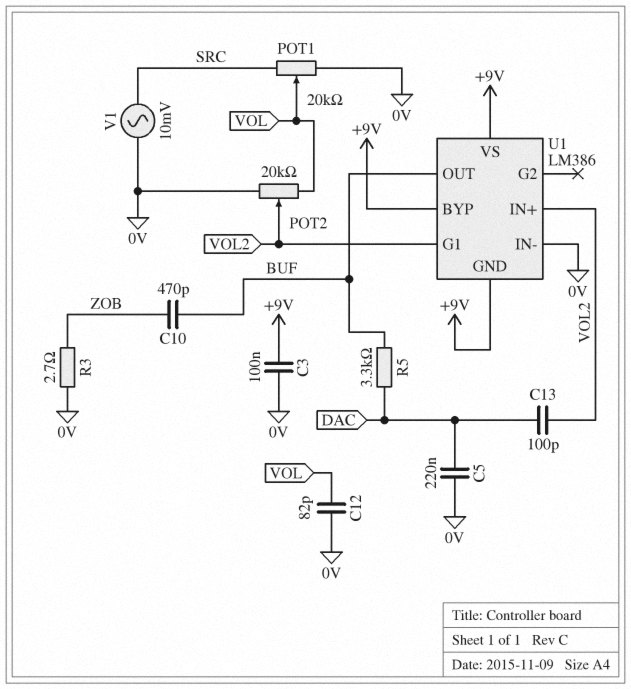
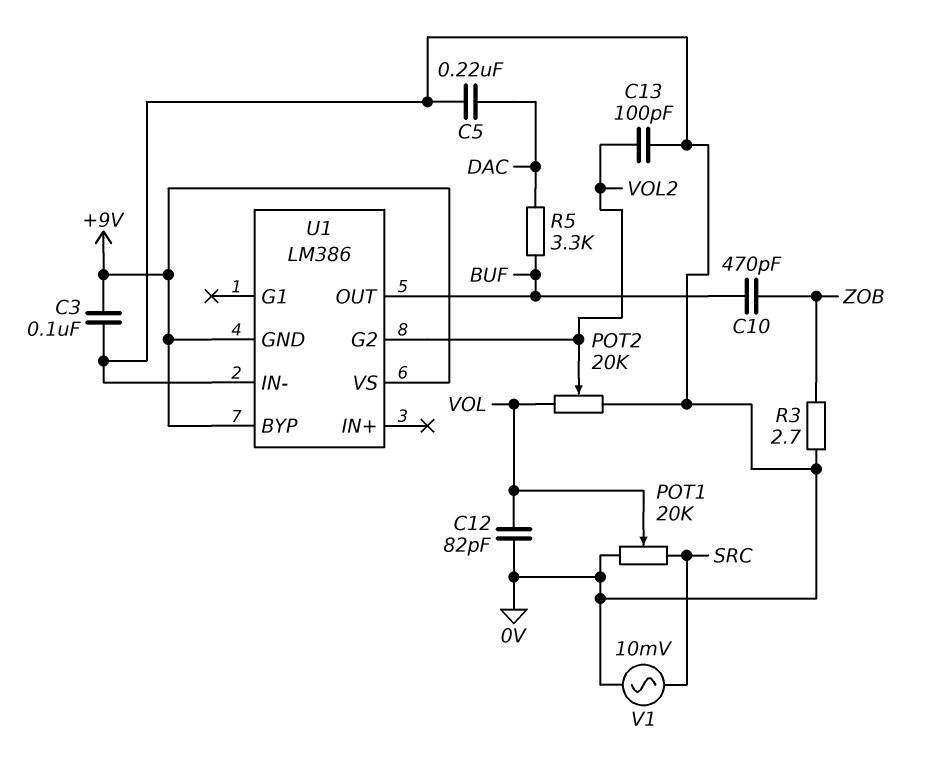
C13: 100pF (DAC, VOL2) -> 100pF (0V, VOL2)
U1 pin G1: VOL2 -> none
U1 pin G2: none -> VOL2
U1 pin IN+: VOL2 -> none

